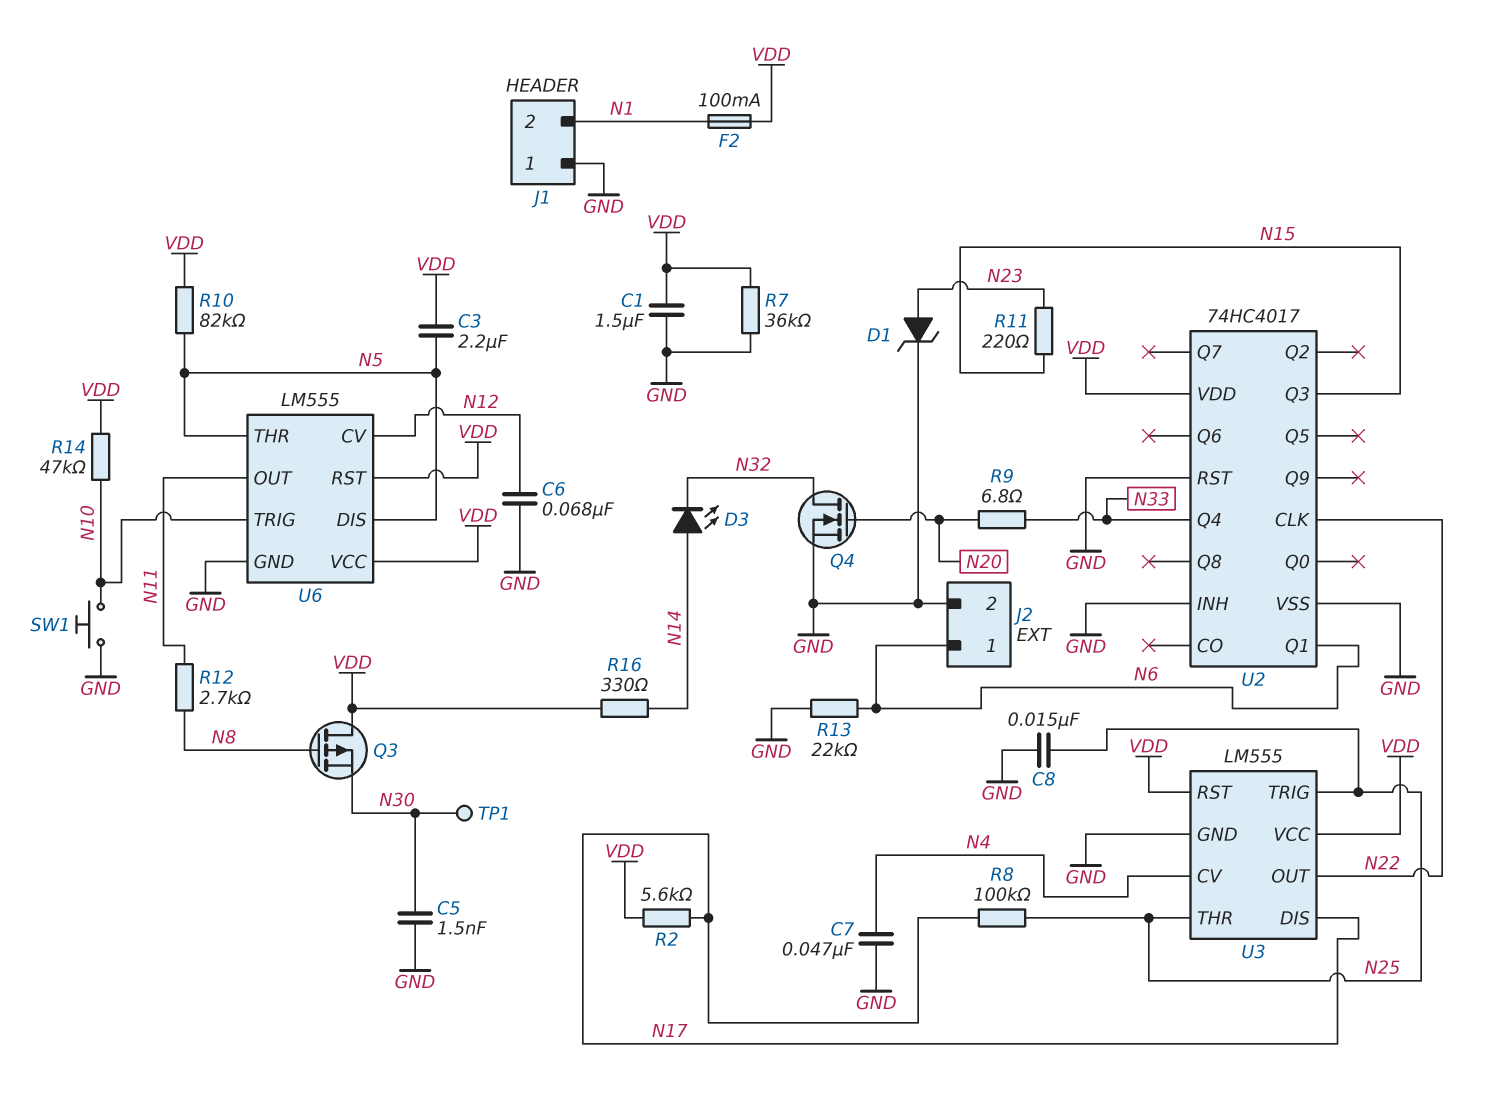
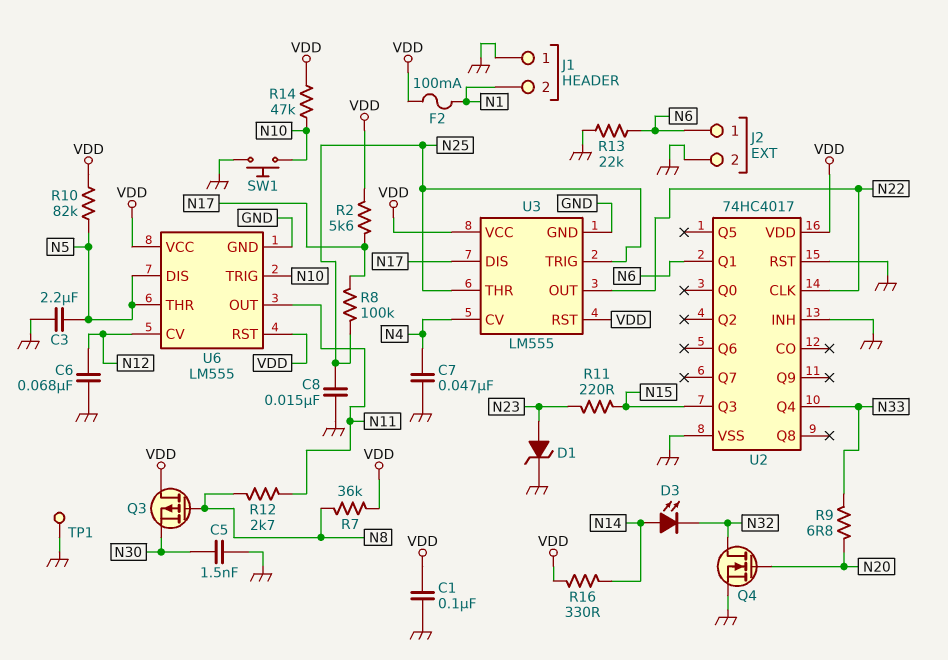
C1: 1.5uF (GND, VDD) -> 100nF (GND, VDD)
C3: 2.2uF (N5, VDD) -> 2.2uF (GND, N5)
R7: 36k (GND, VDD) -> 36k (N8, VDD)
TP1: test point (N30) -> test point (GND)

